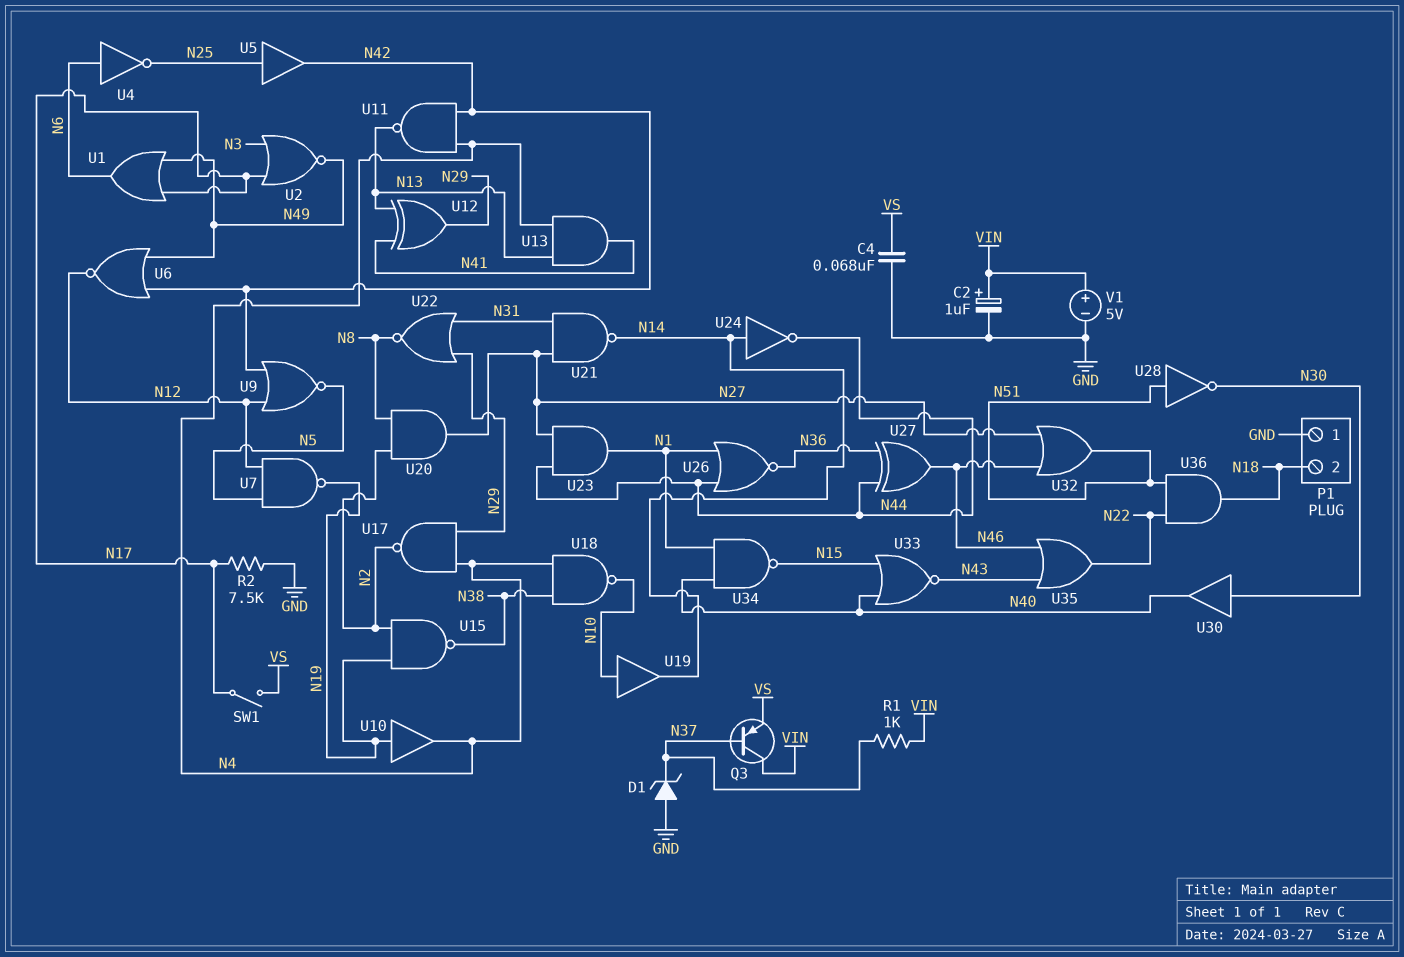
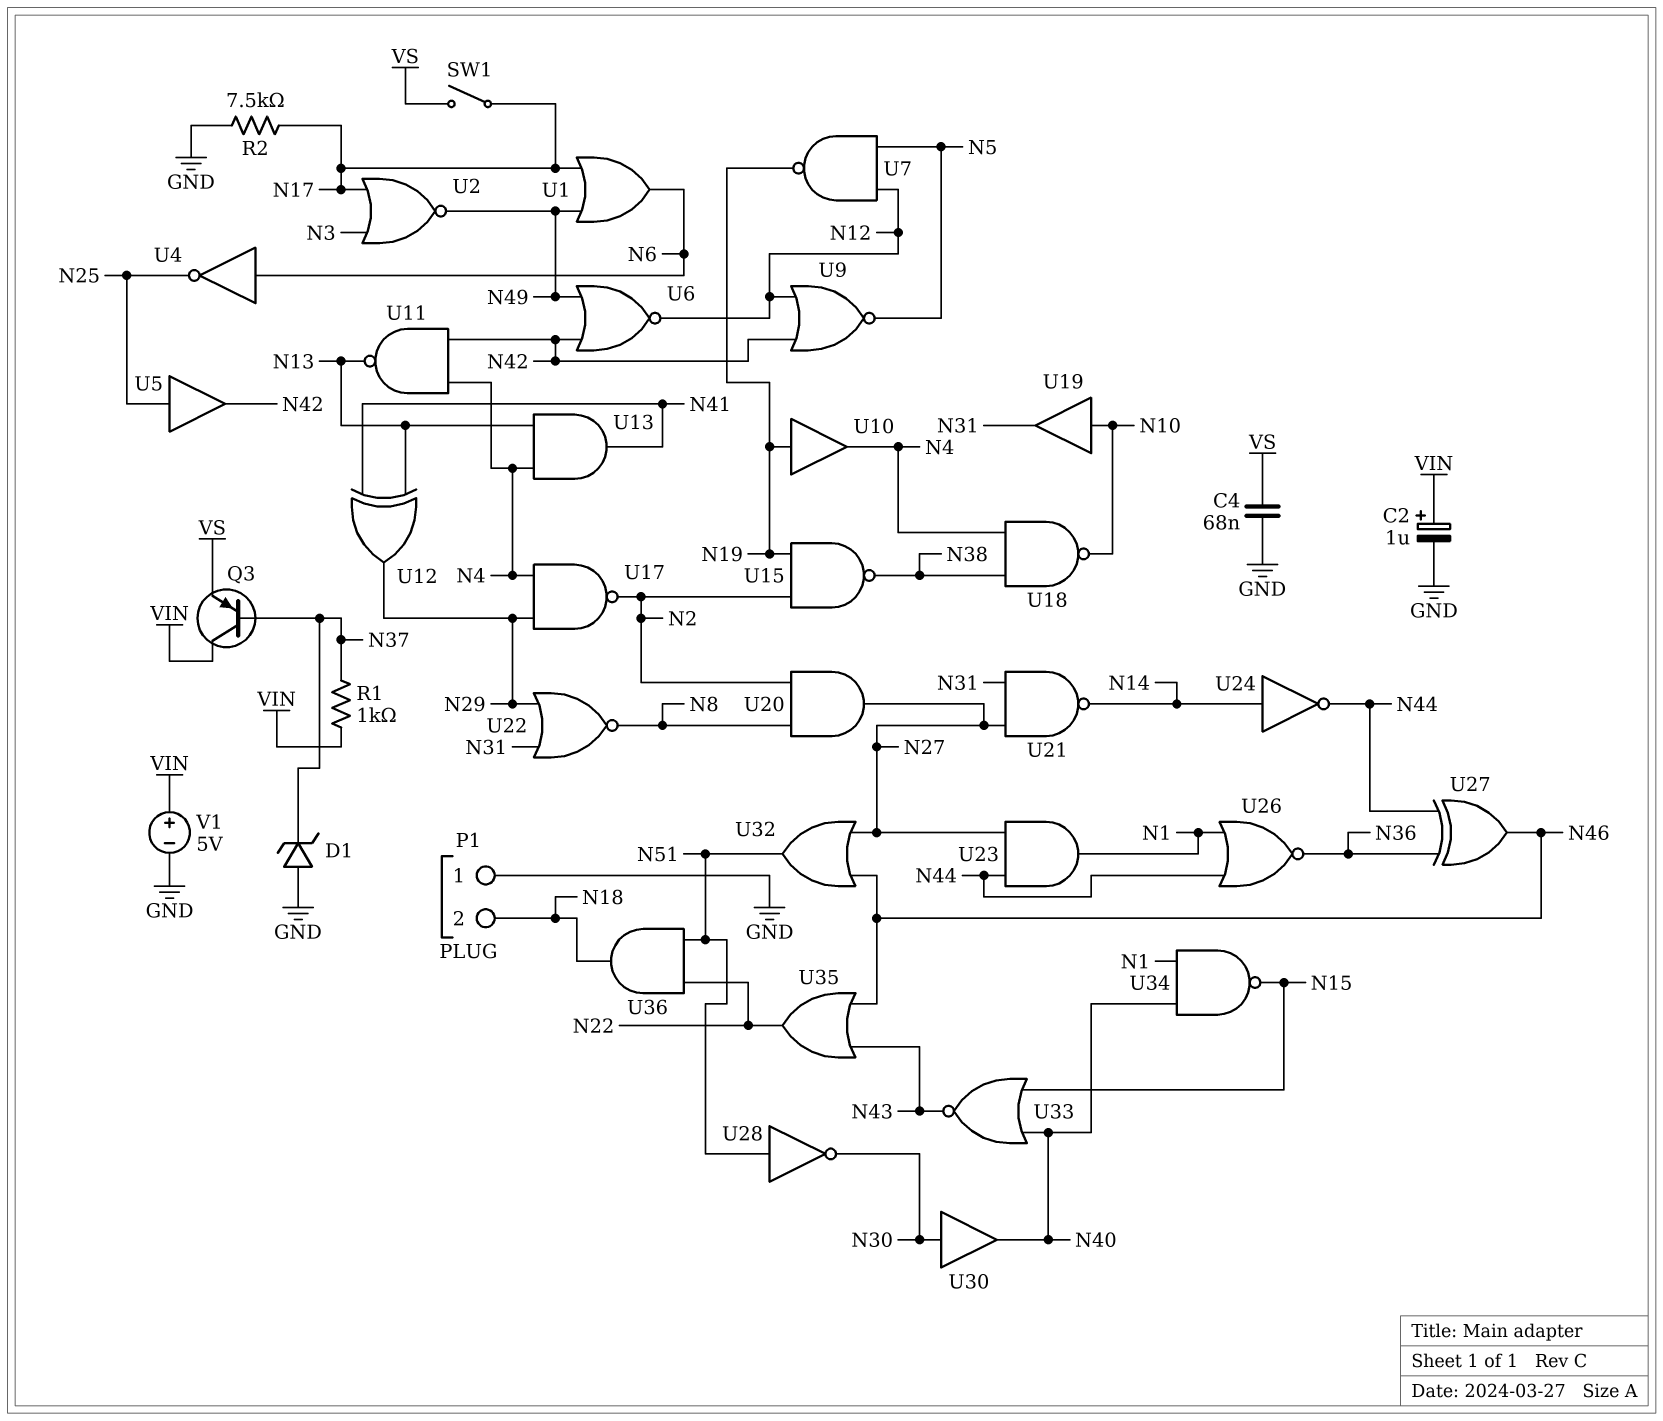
U19: buffer (in N10, out N14) -> buffer (in N10, out N31)

